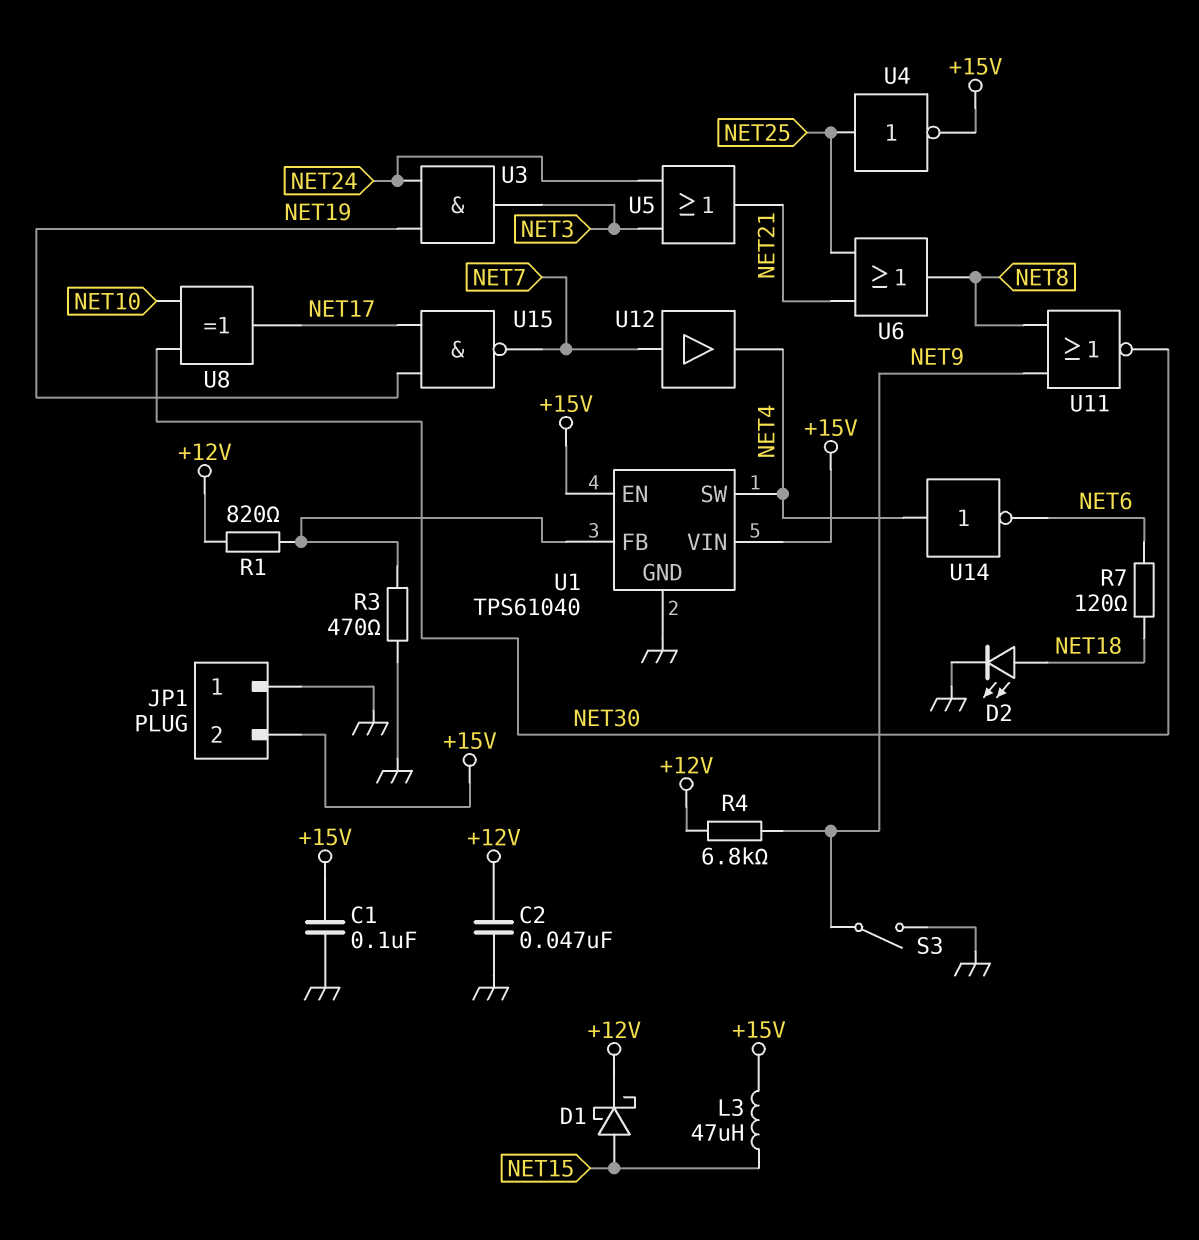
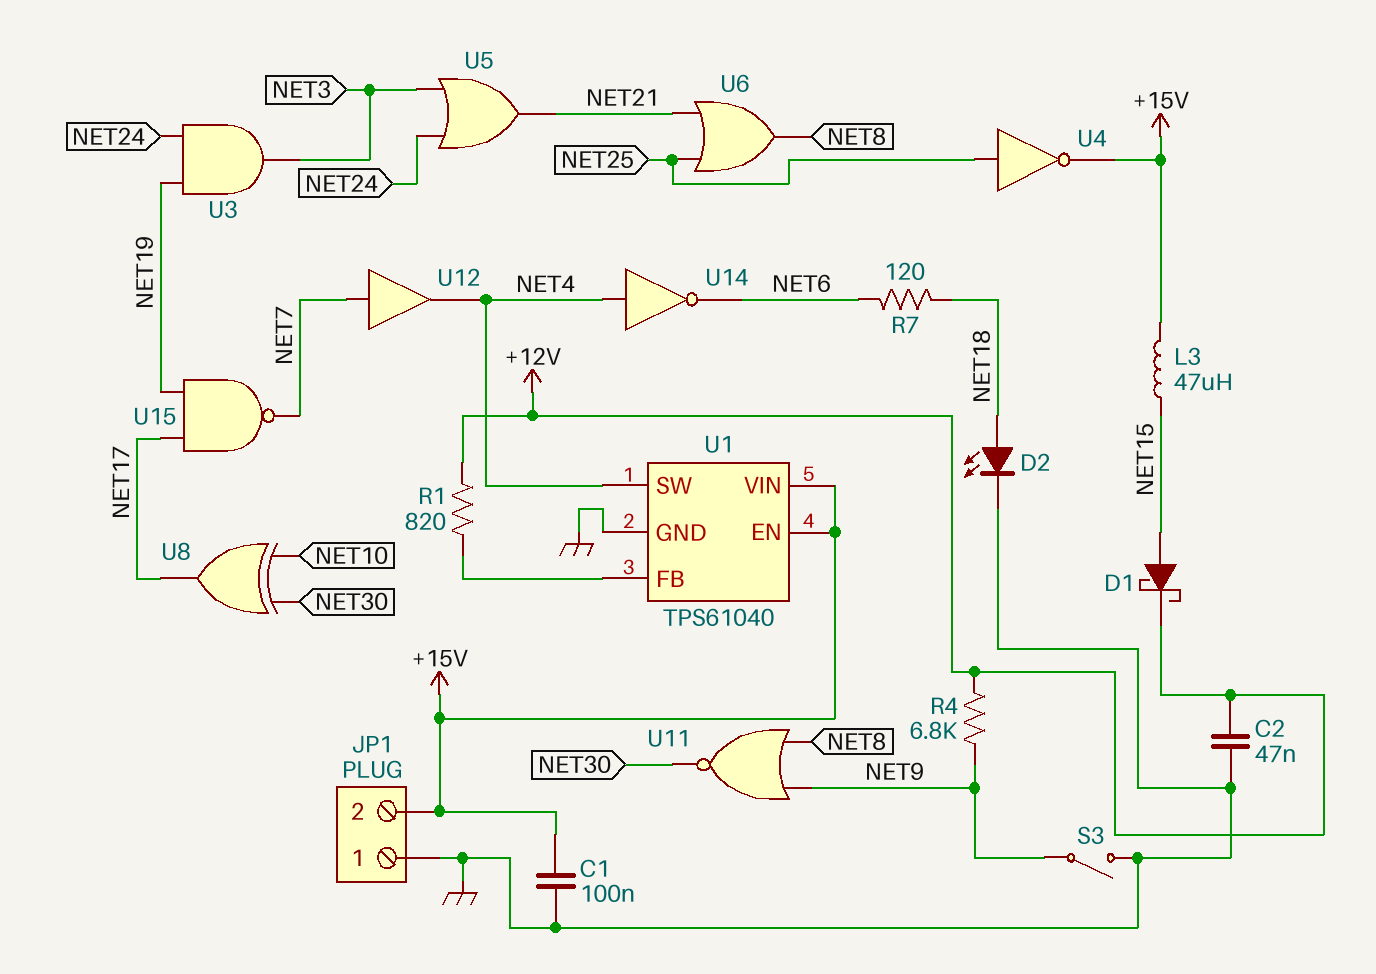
R3: 470 (GND, U1/FB) -> none

